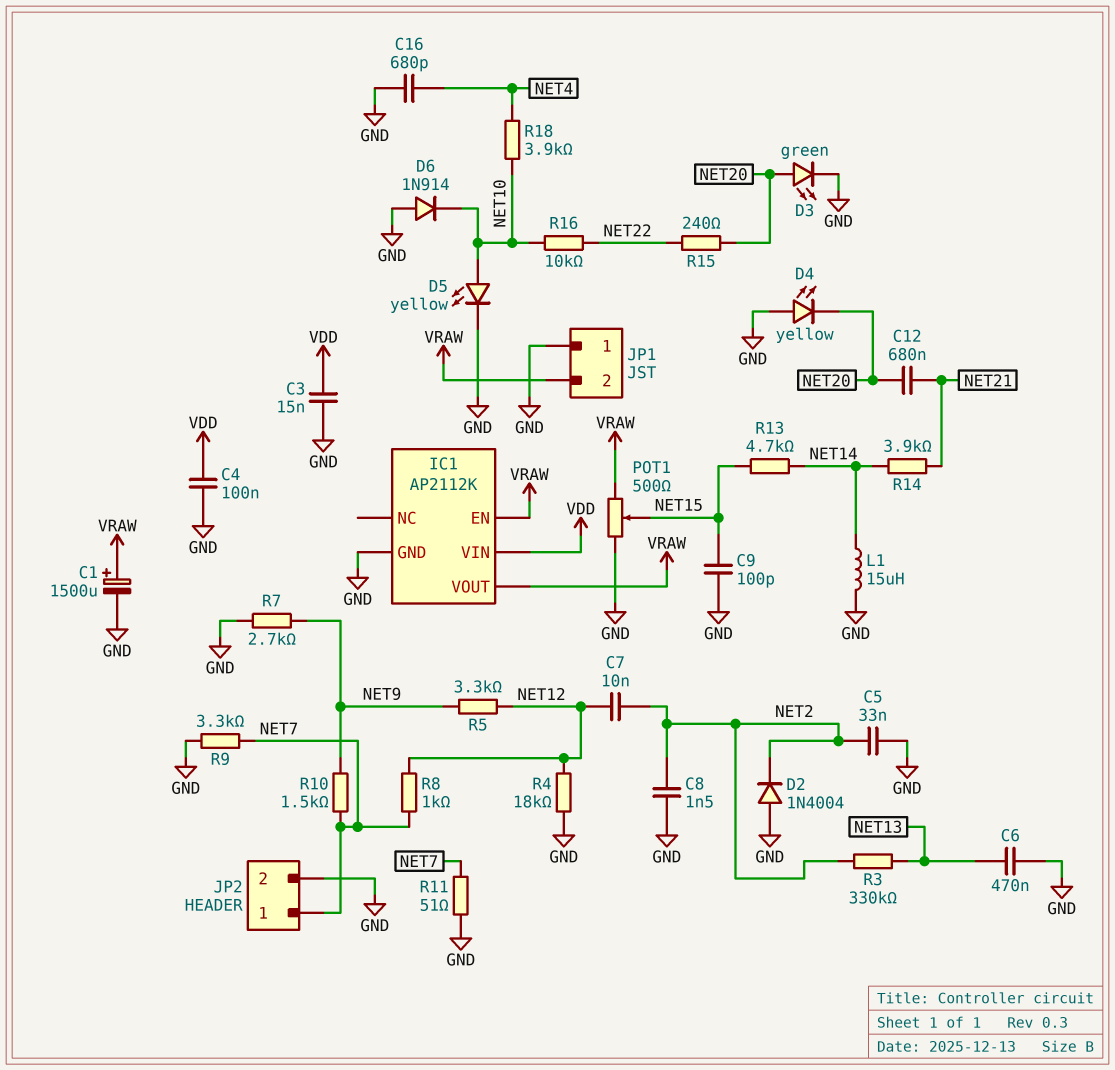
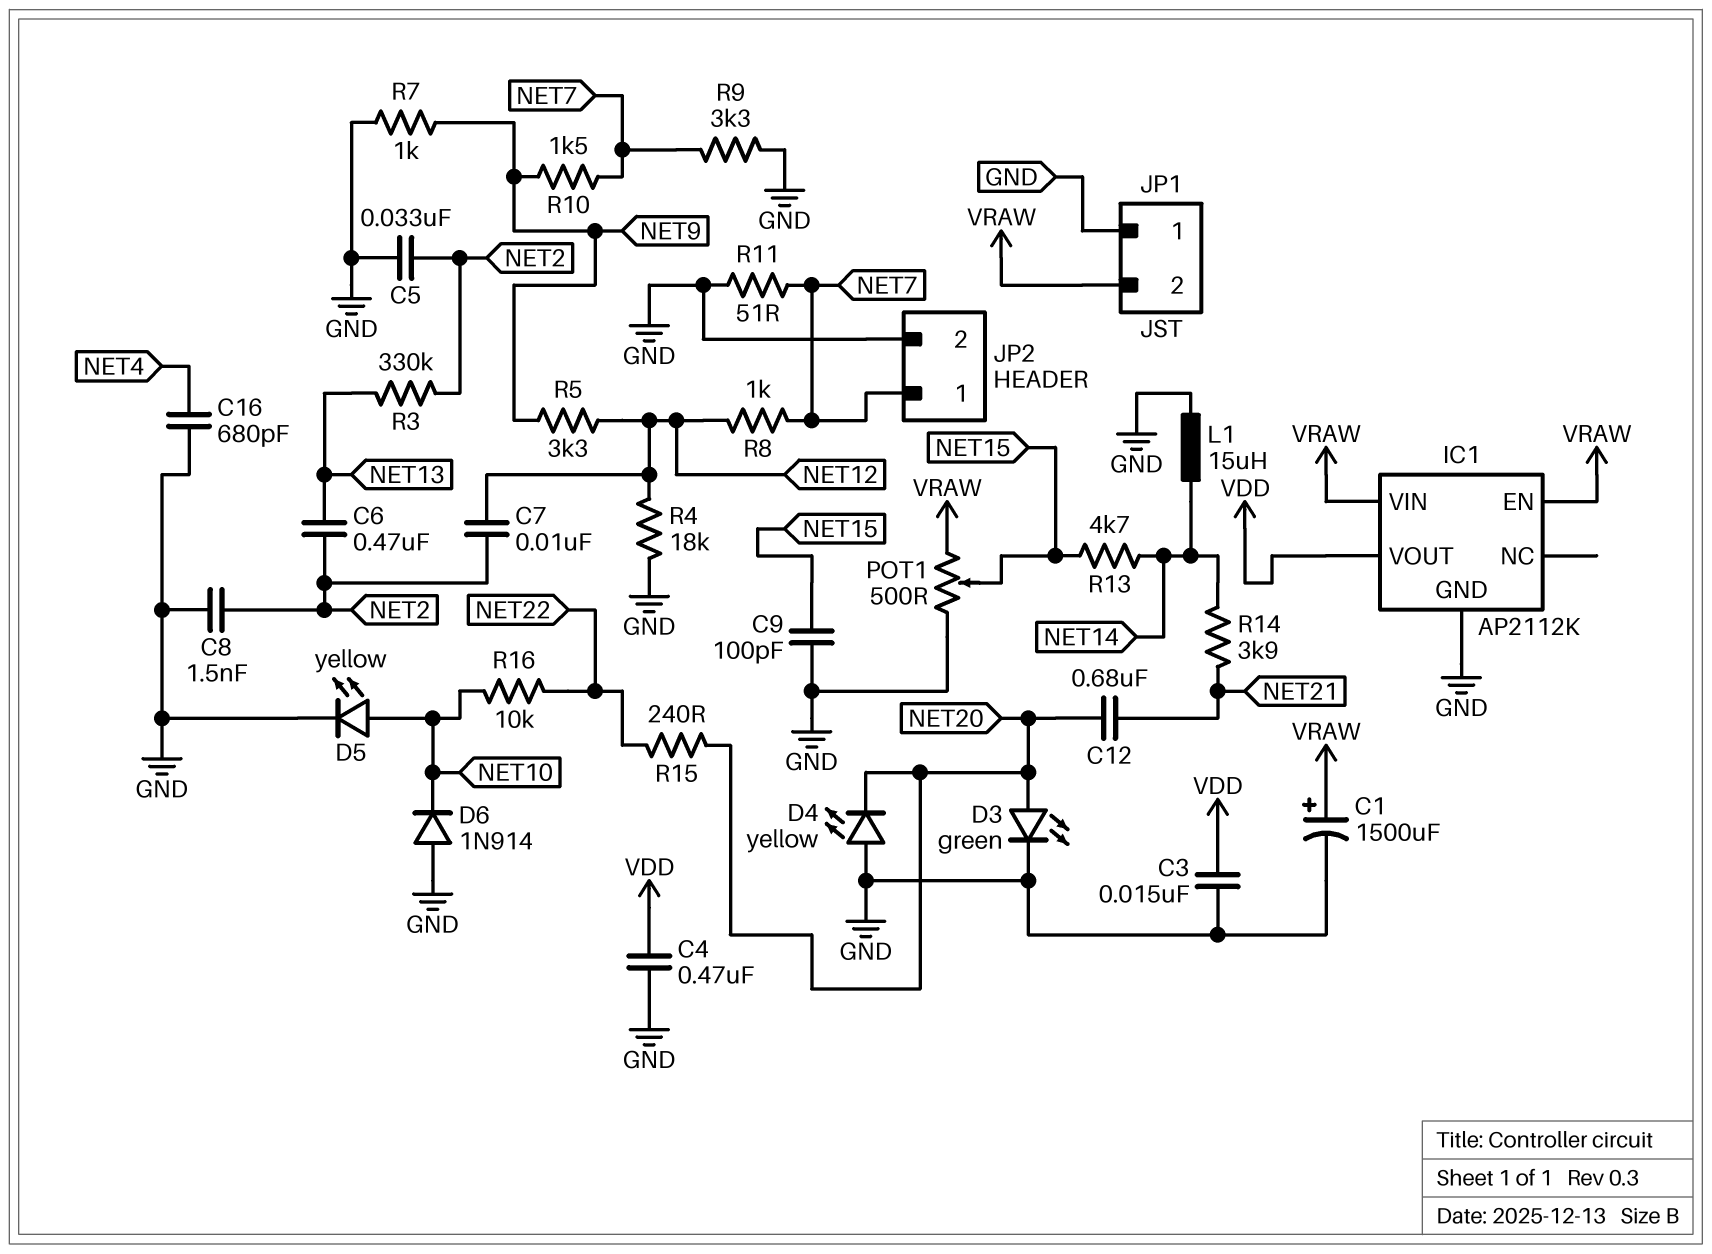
C4: 100nF (GND, VDD) -> 470nF (GND, VDD)
C6: 470nF (GND, NET13) -> 470nF (NET2, NET13)
D2: diode 1N4004 (A GND, K NET2) -> none
IC1 pin VIN: VDD -> VRAW
IC1 pin VOUT: VRAW -> VDD
R7: 2.7k (GND, NET9) -> 1k (GND, NET9)
R18: 3.9k (NET4, NET10) -> none

